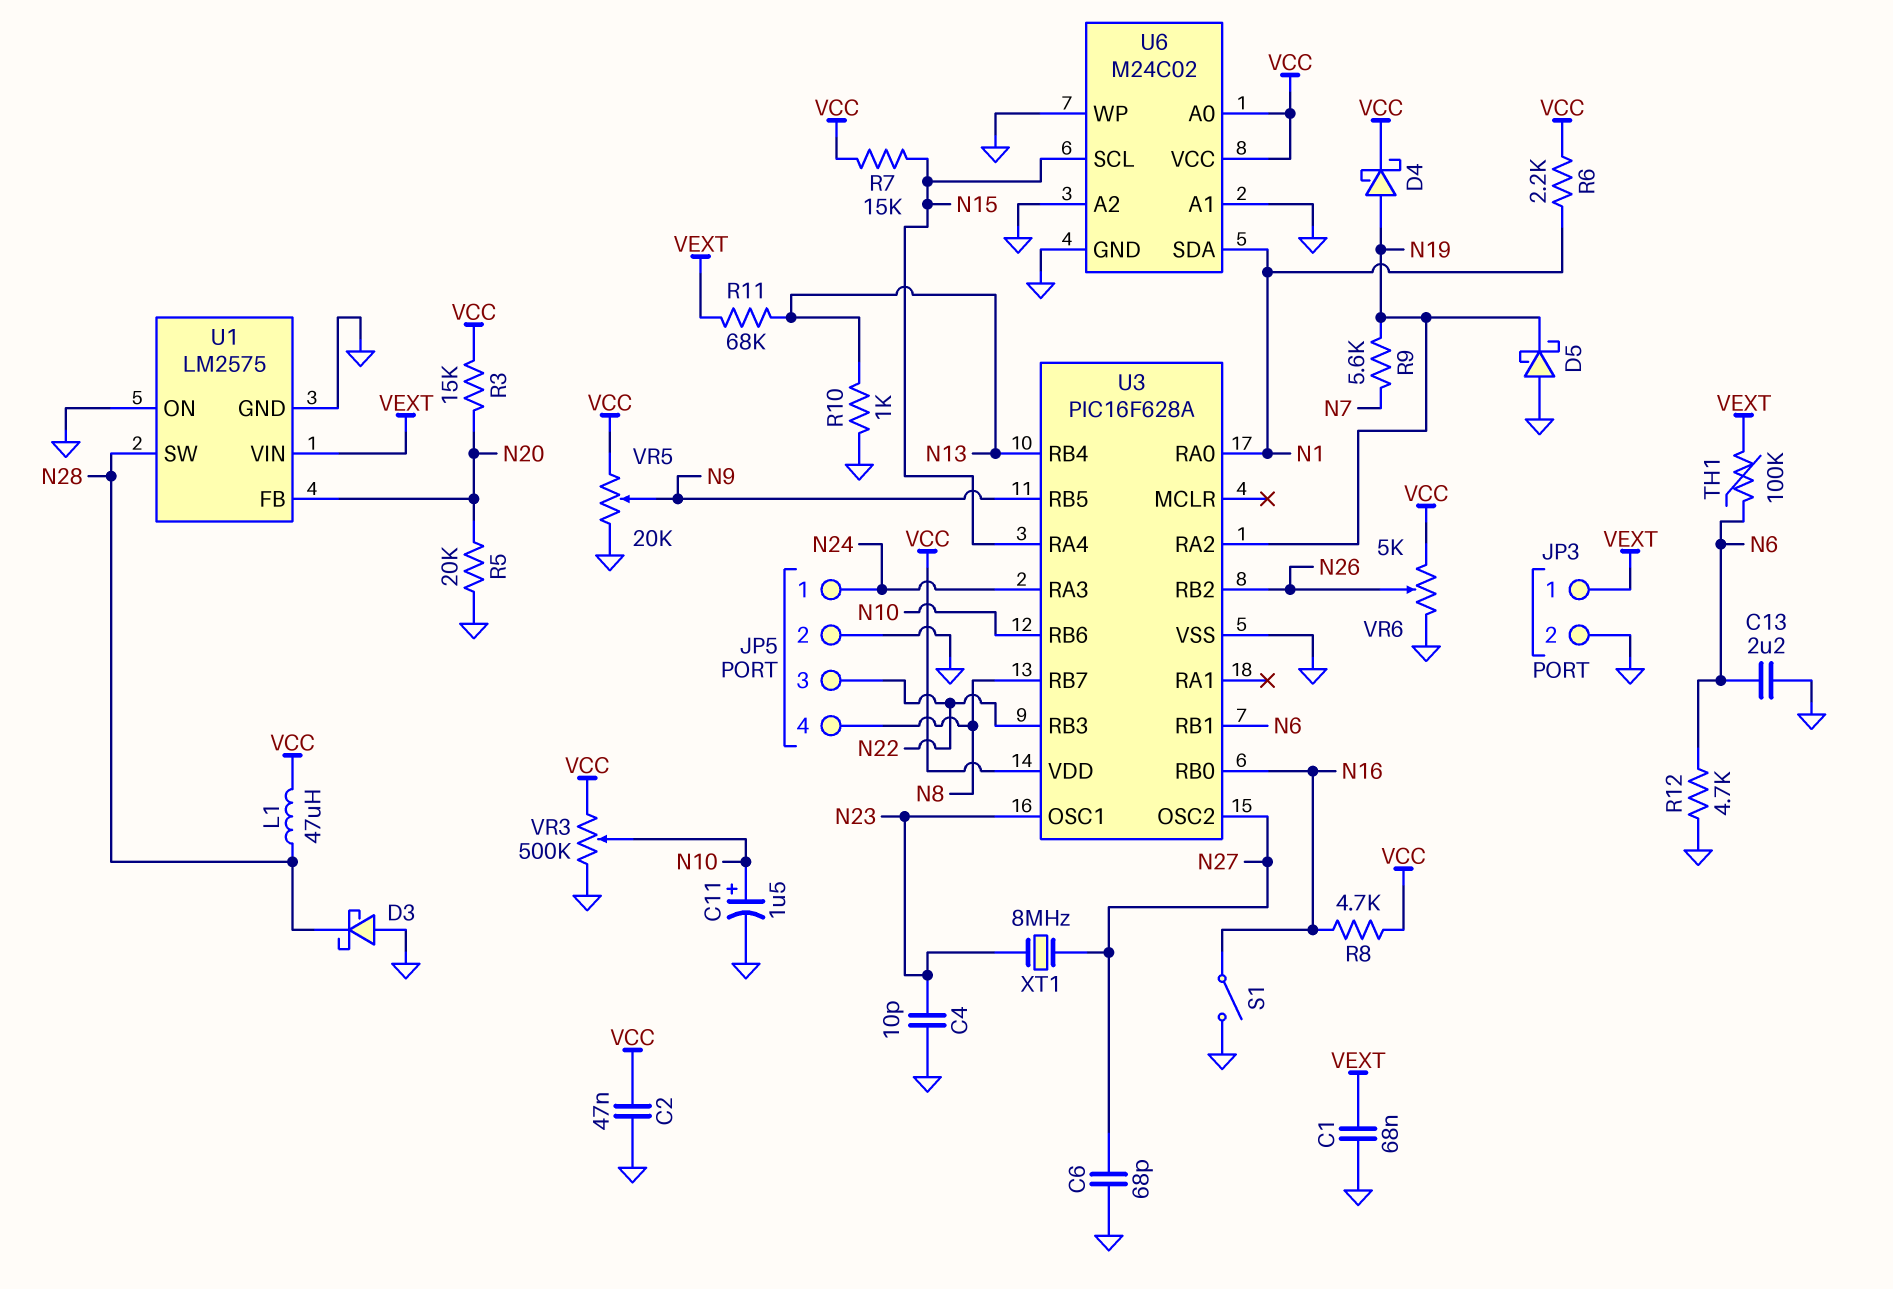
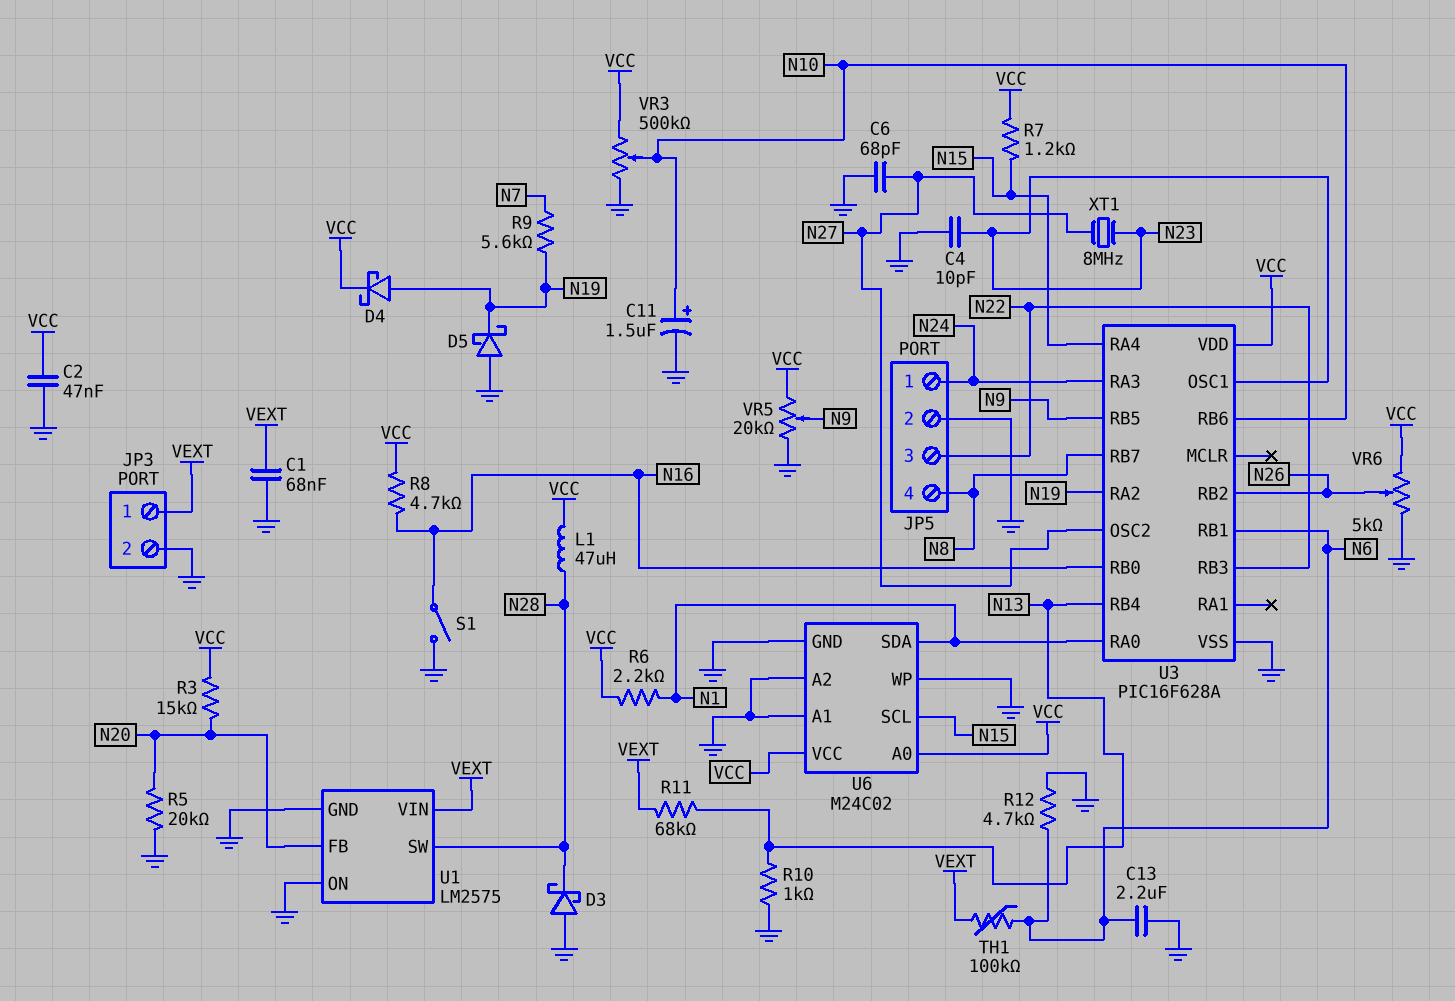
R7: 15k (N15, VCC) -> 1.2k (N15, VCC)

